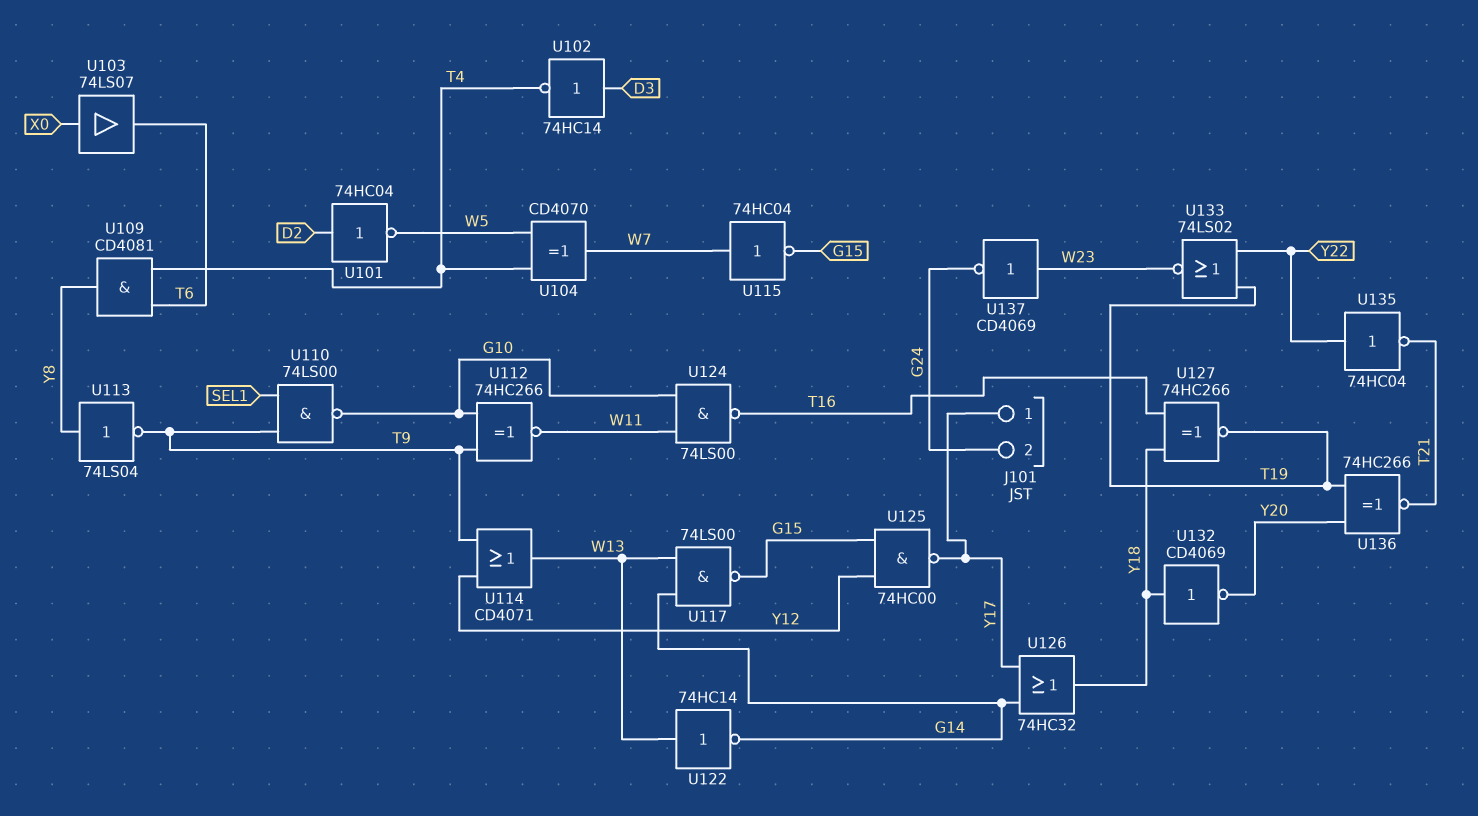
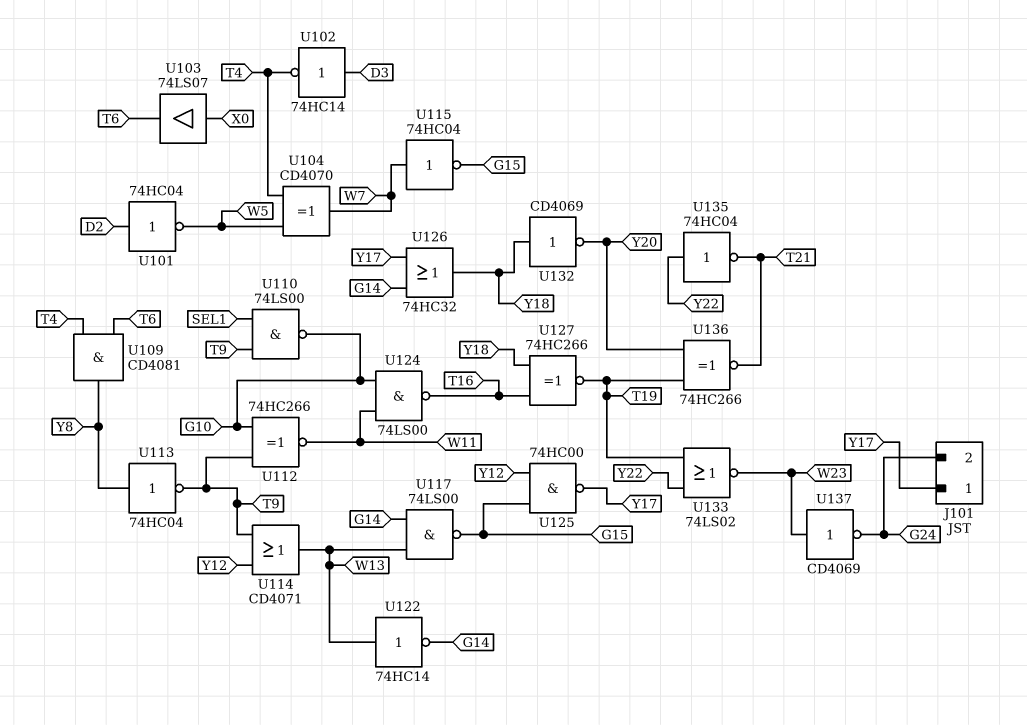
U113: NOT 74LS04 (in Y8, out T9) -> NOT 74HC04 (in Y8, out T9)

